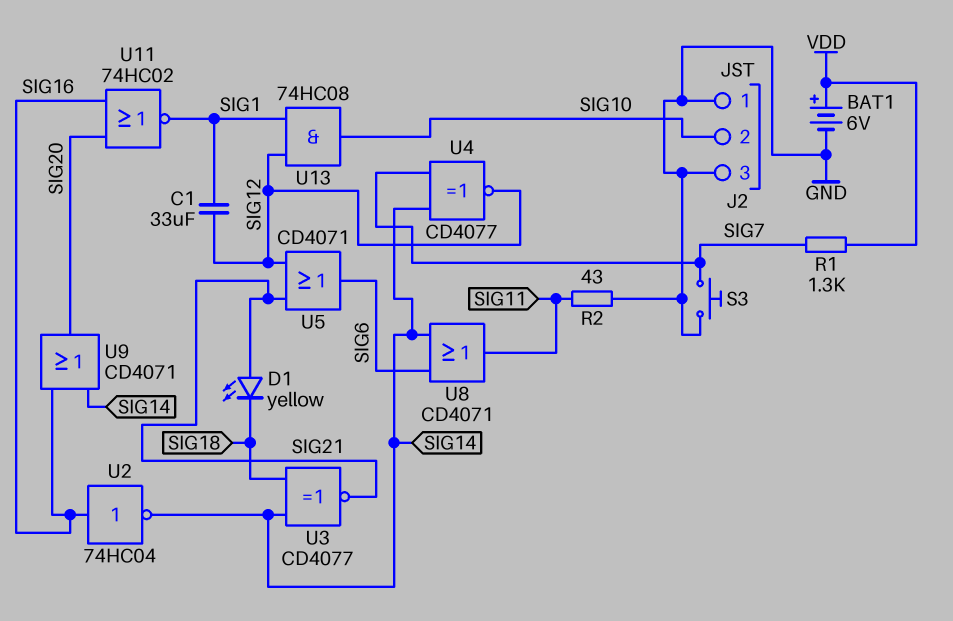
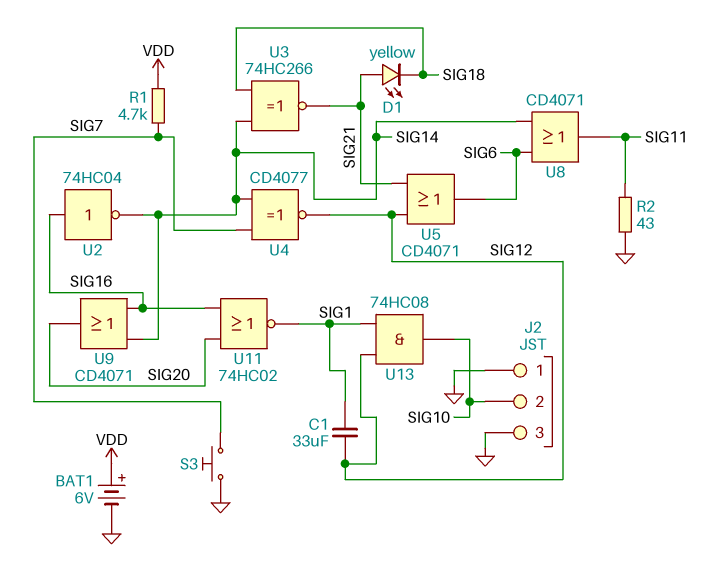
R1: 1.3k (SIG7, VDD) -> 4.7k (SIG7, VDD)
U3: XNOR CD4077 (in SIG14, in SIG18, out SIG21) -> XNOR 74HC266 (in SIG14, in SIG18, out SIG21)

